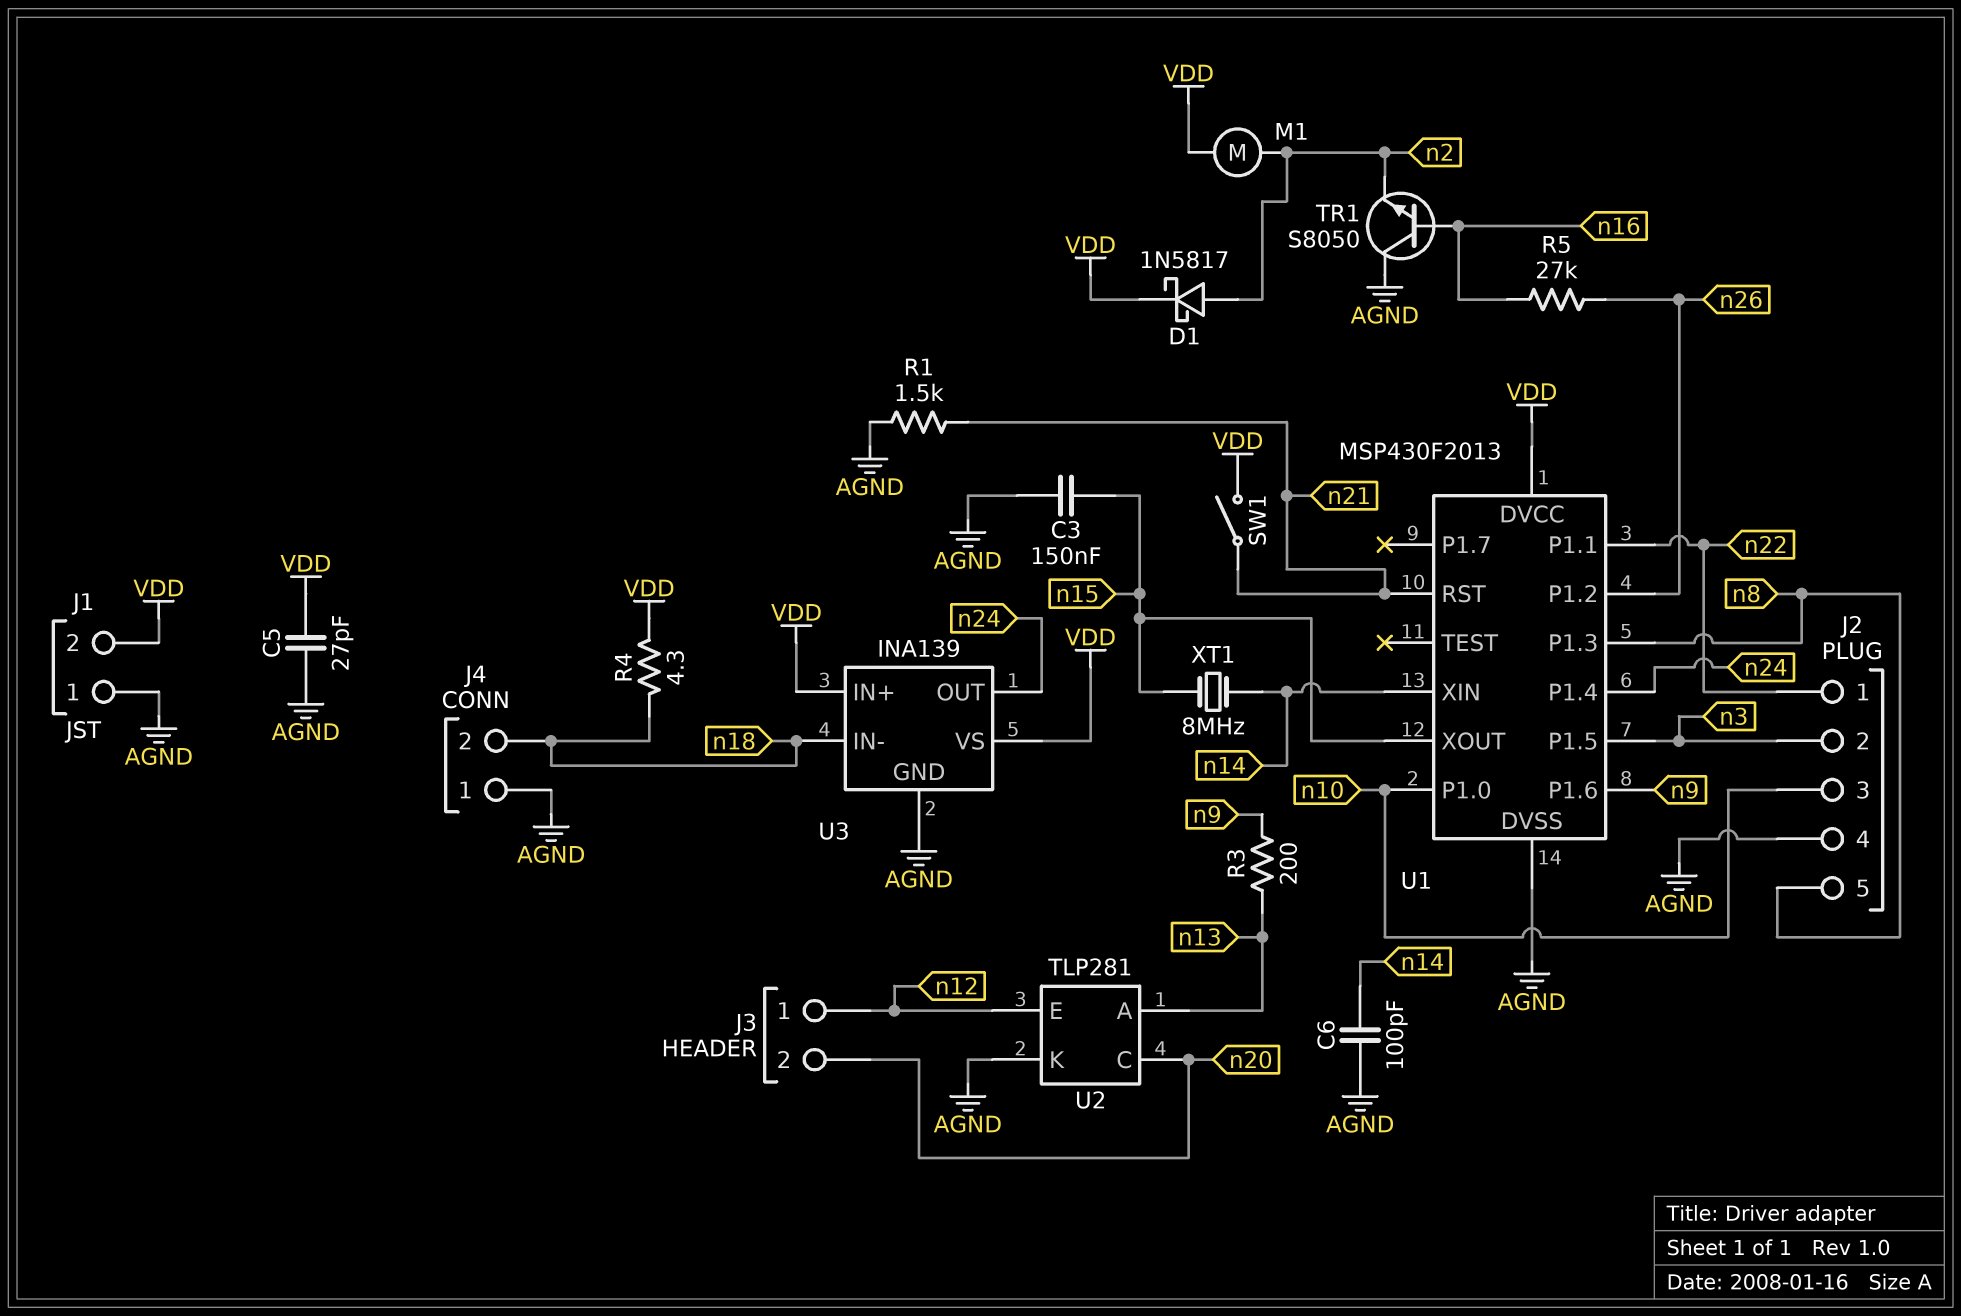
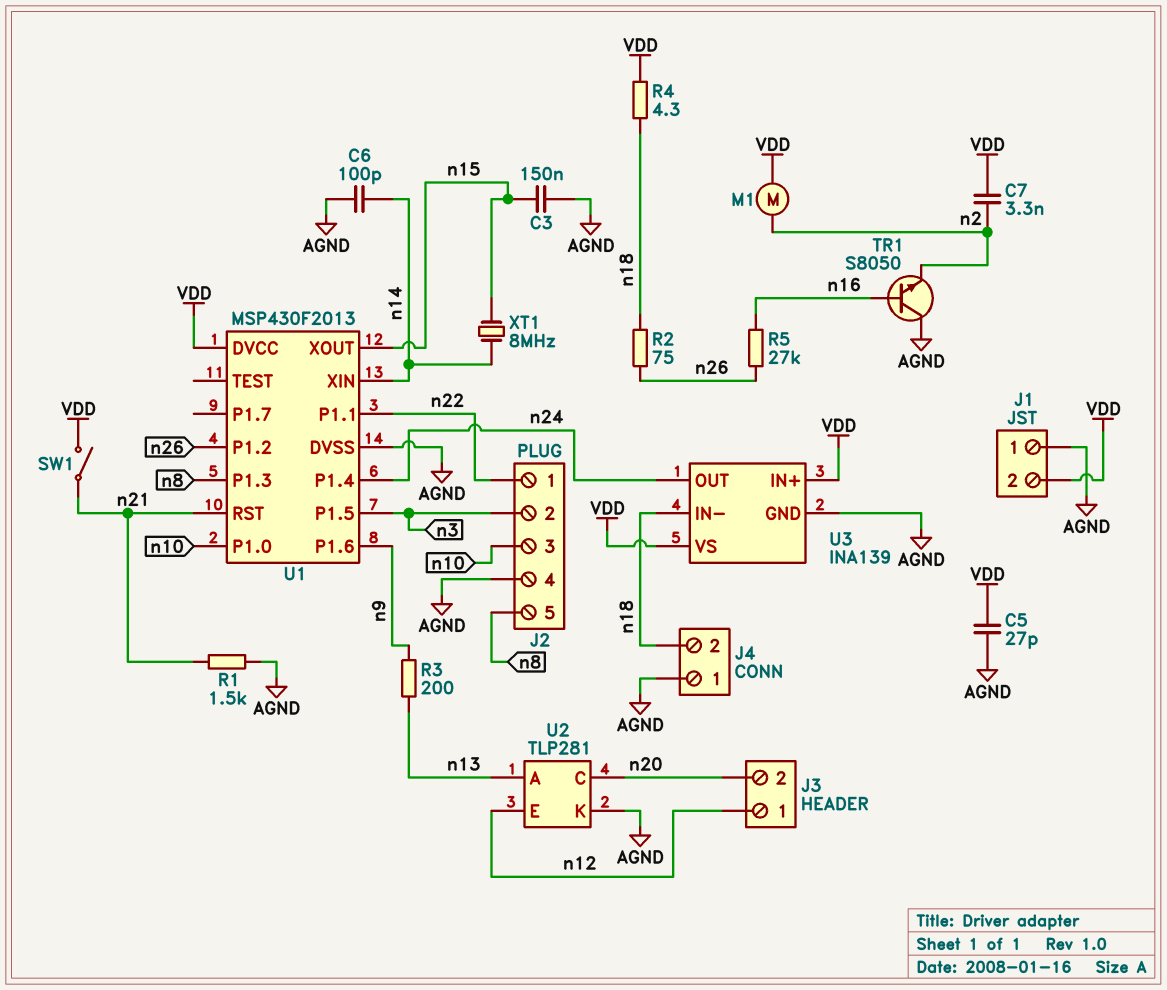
C7: none -> 3.3nF (VDD, n2)
D1: schottky 1N5817 (A n2, K VDD) -> none
R2: none -> 75 (n18, n26)

